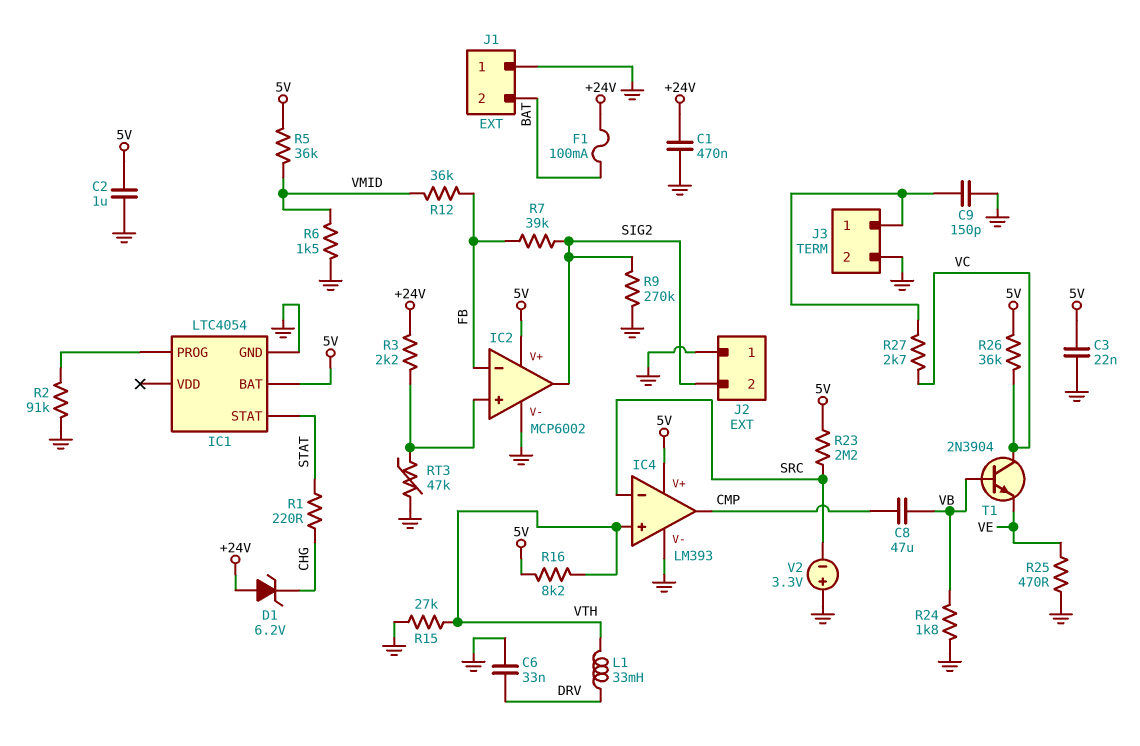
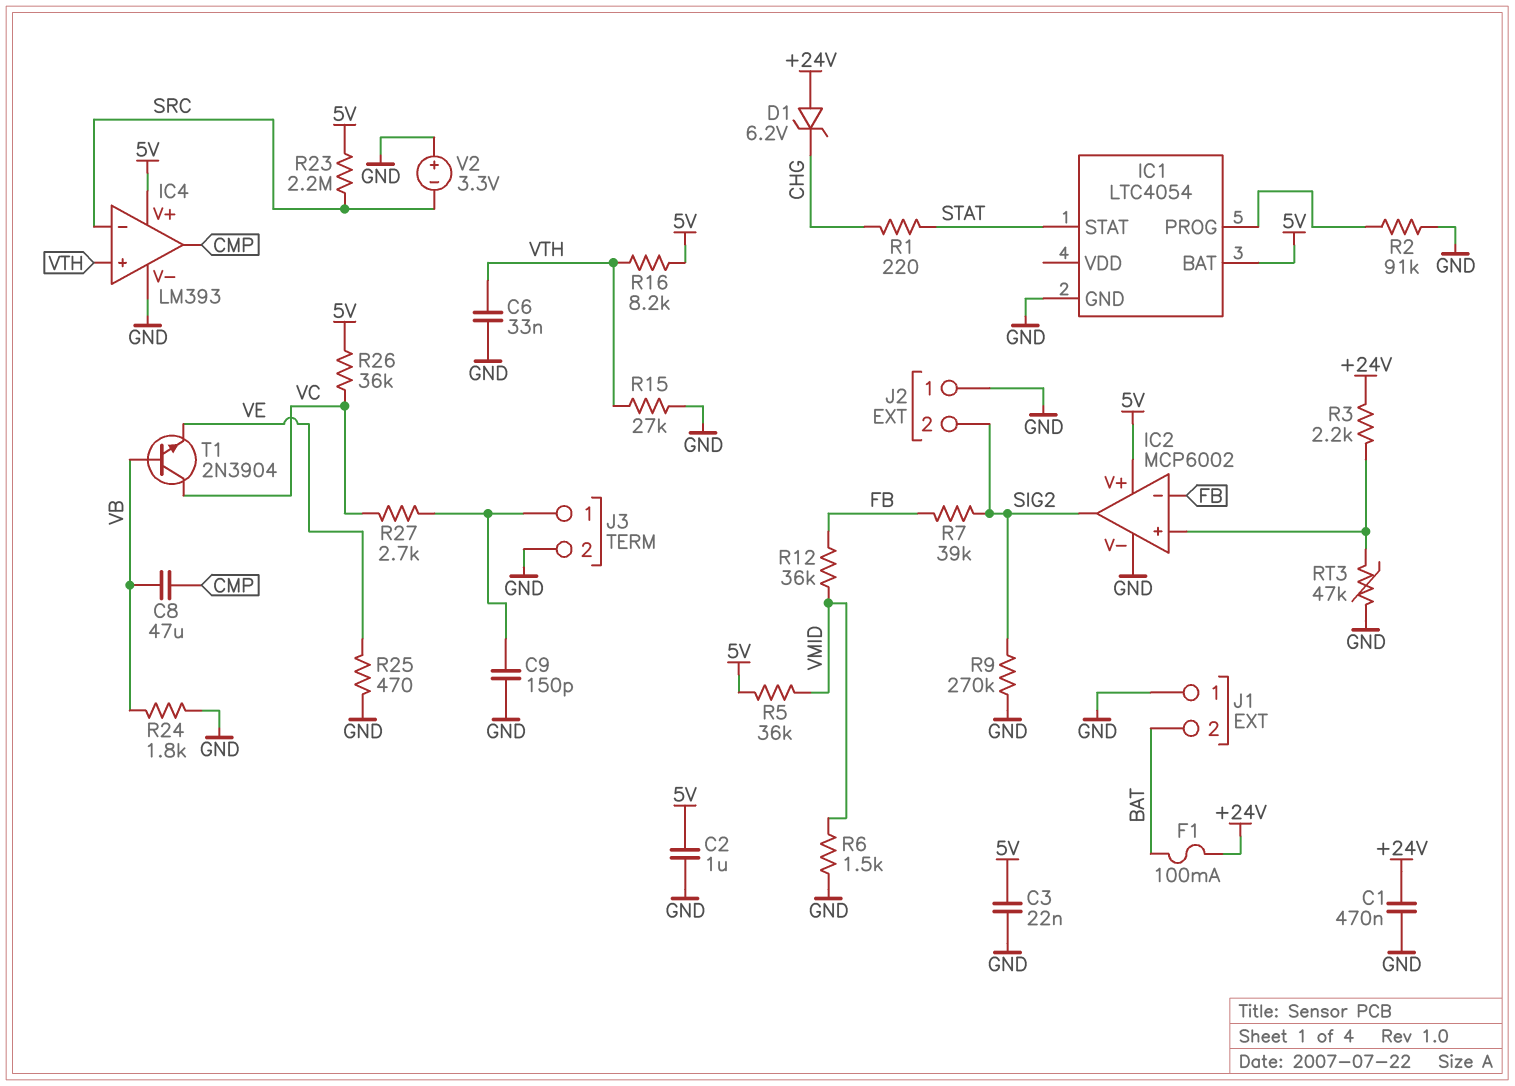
C6: 33nF (DRV, GND) -> 33nF (GND, VTH)
L1: 33mH (DRV, VTH) -> none

